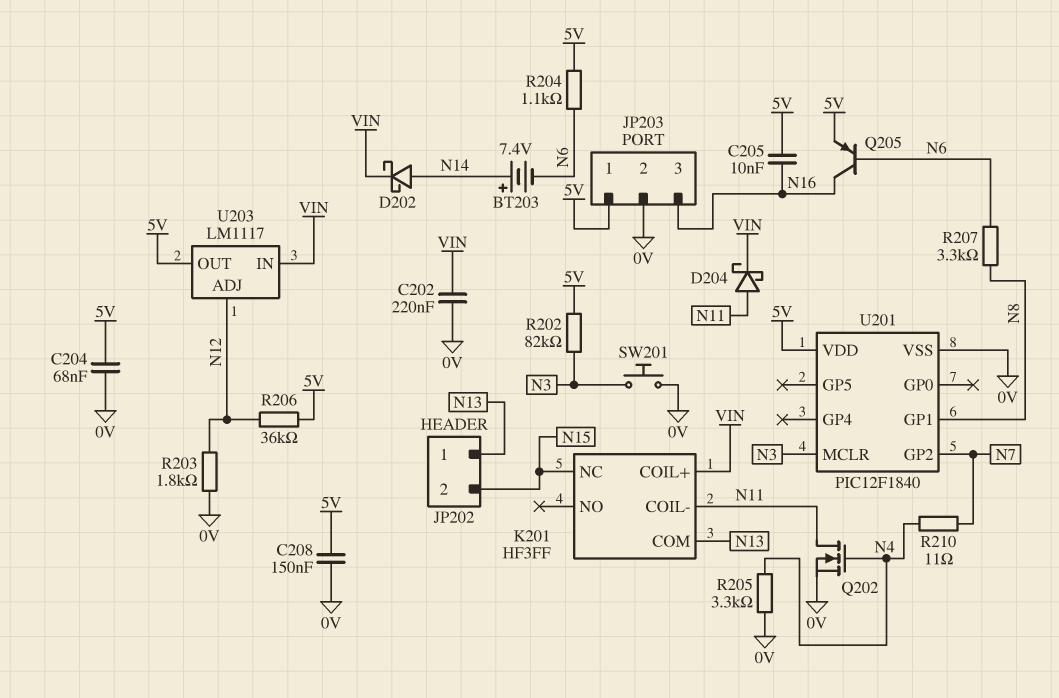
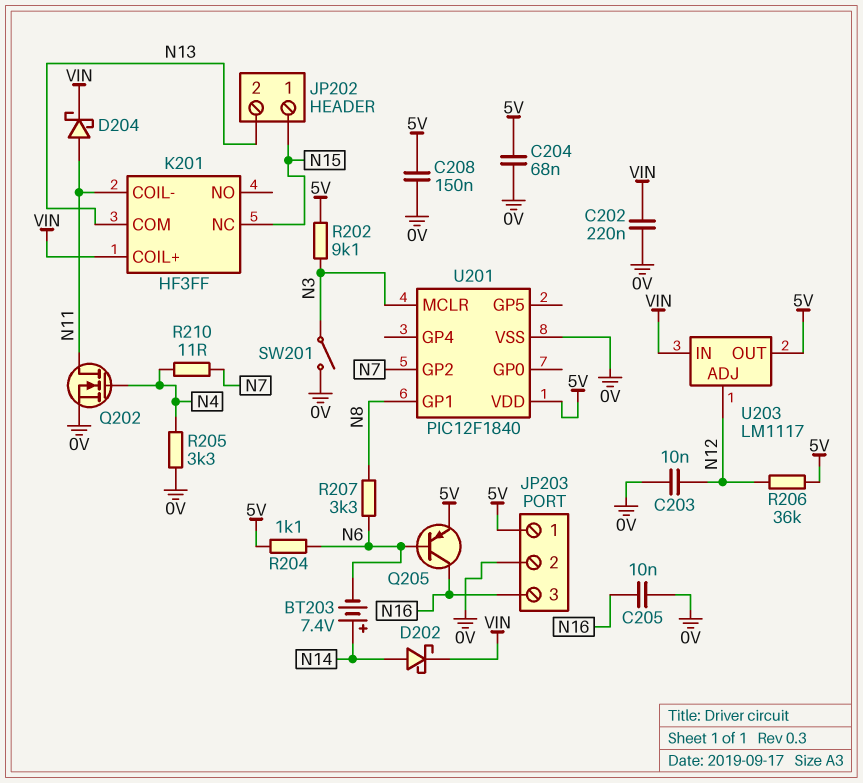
C203: none -> 10nF (0V, N12)
C205: 10nF (5V, N16) -> 10nF (0V, N16)
JP202 pin 1: N13 -> N15
JP202 pin 2: N15 -> N13
R202: 82k (5V, N3) -> 9.1k (5V, N3)
R203: 1.8k (0V, N12) -> none
SW201: button (0V, N3) -> switch (0V, N3)

